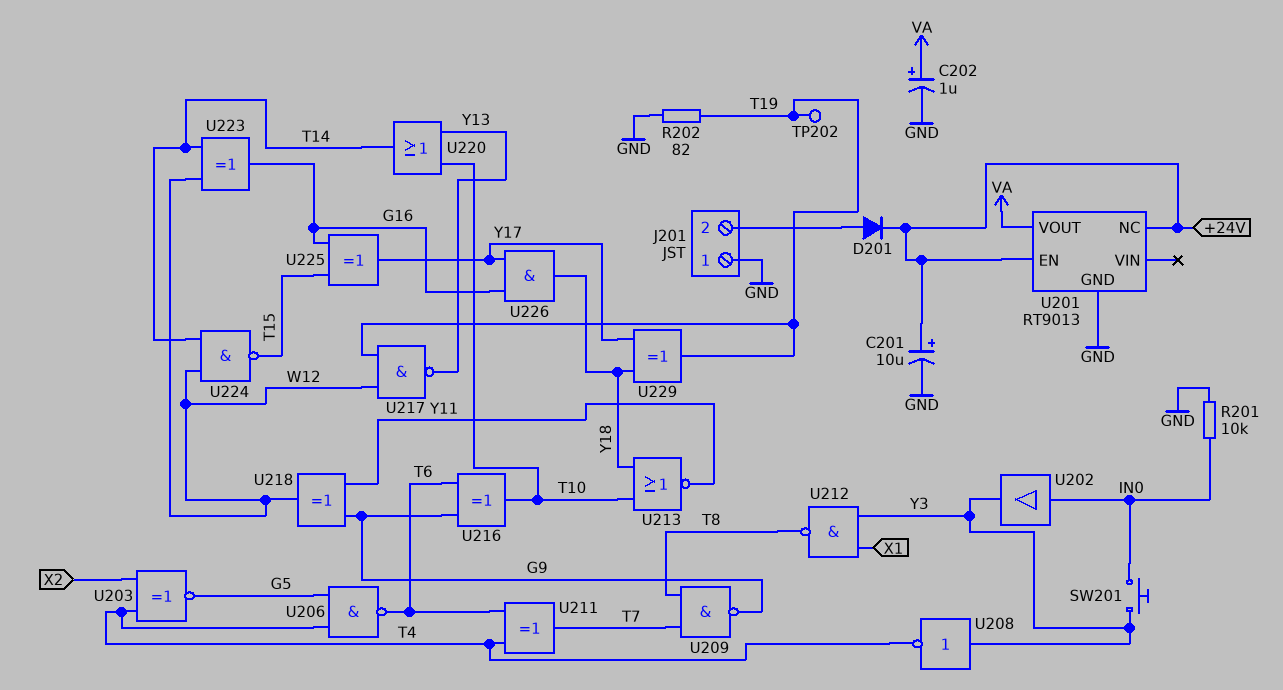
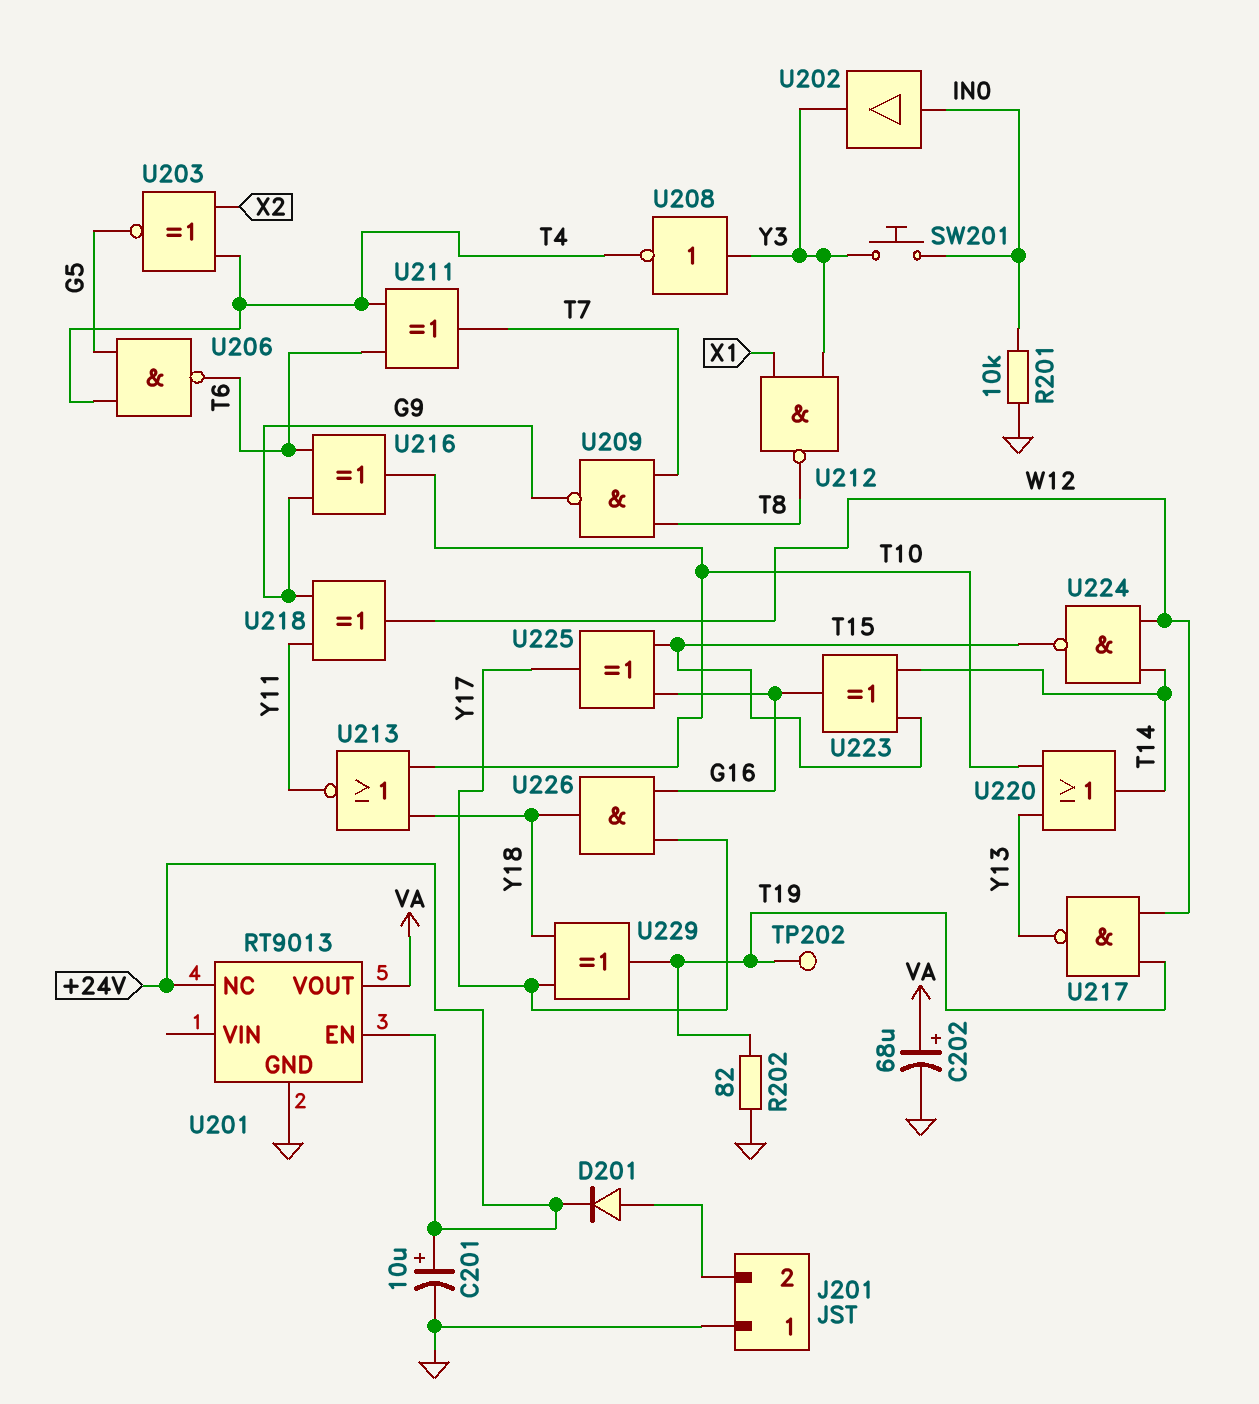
C202: 1uF (plus VA, minus GND) -> 68uF (plus VA, minus GND)
U223: XOR (in T14, in W12, out G16) -> XOR (in T14, in T15, out G16)

